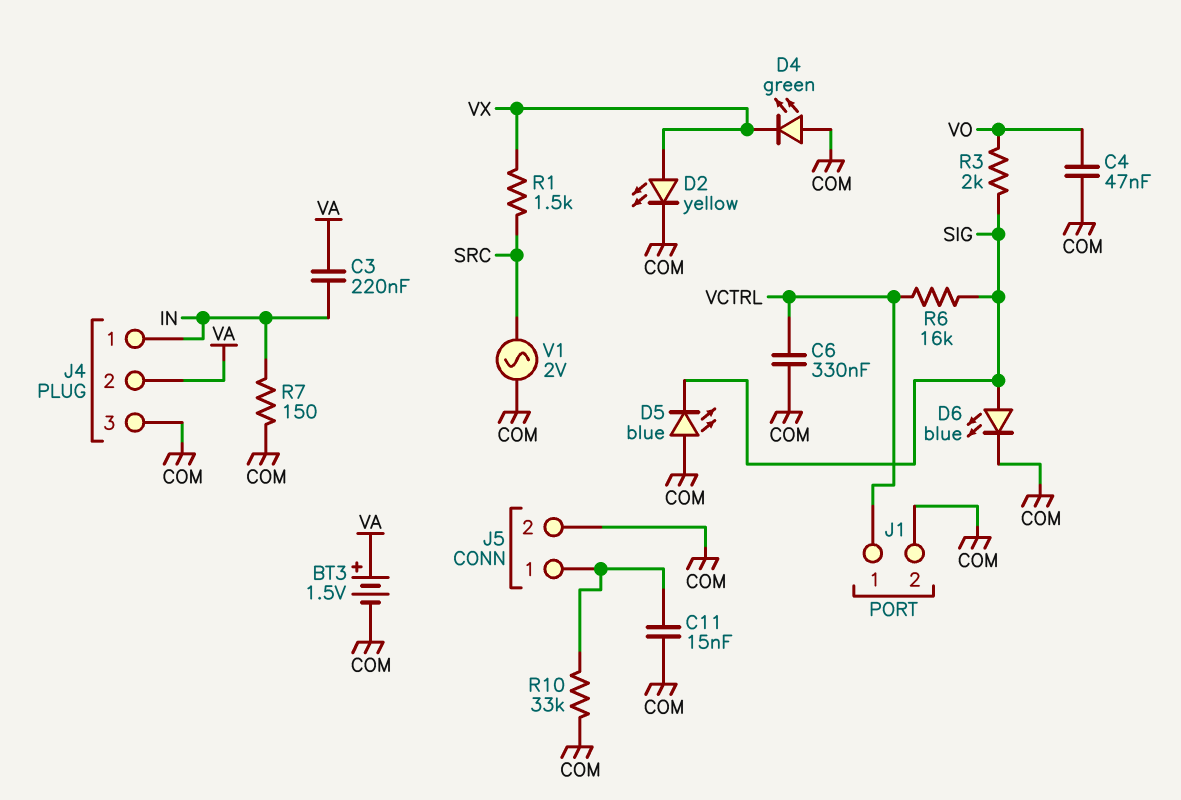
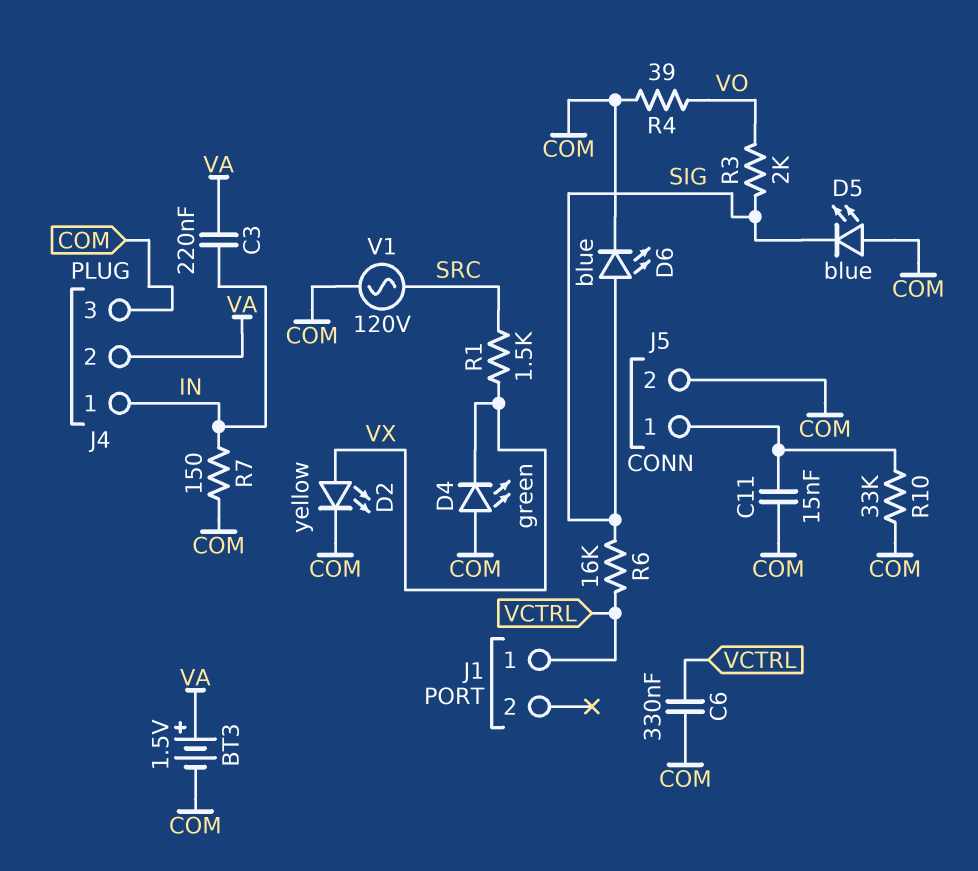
C4: 47nF (COM, VO) -> none
J1 pin 2: COM -> none
R4: none -> 39 (COM, VO)
V1: AC 2V (COM, SRC) -> AC 120V (COM, SRC)

